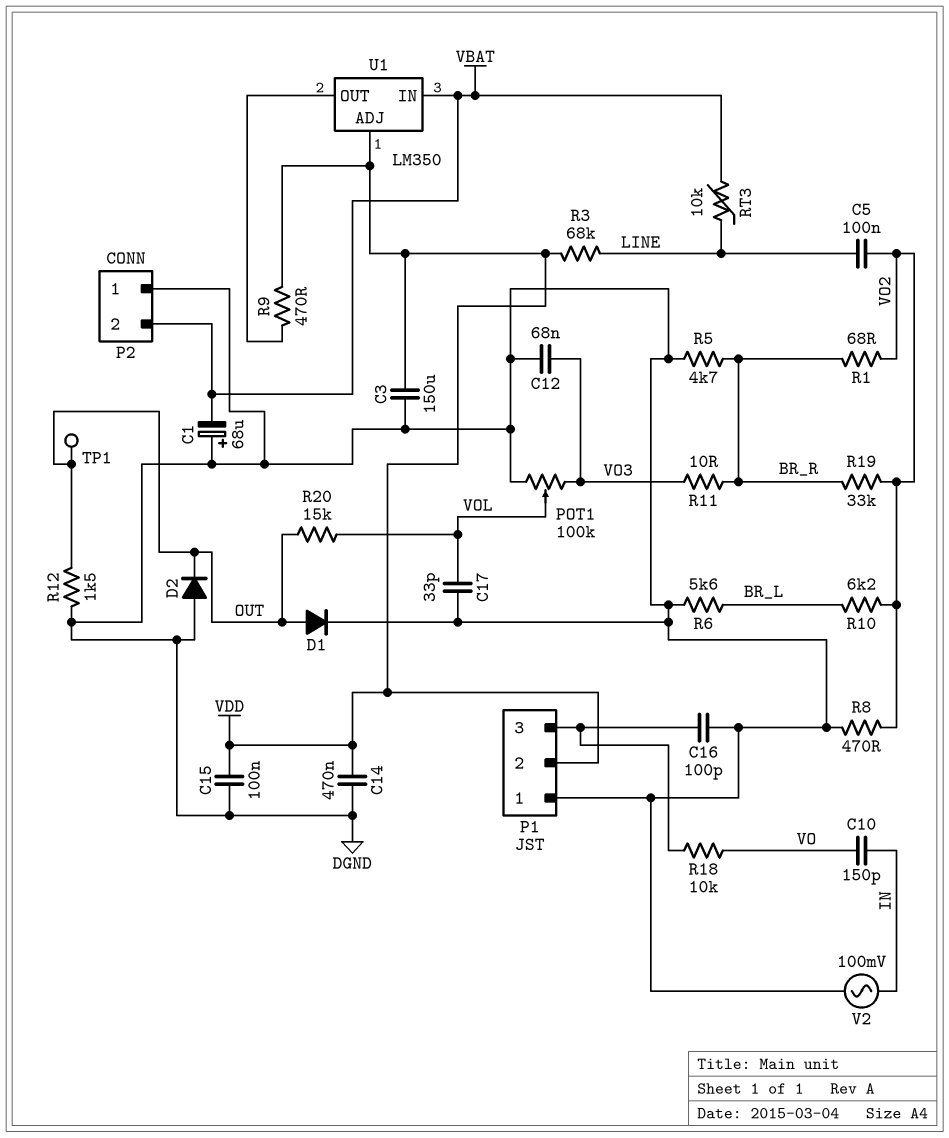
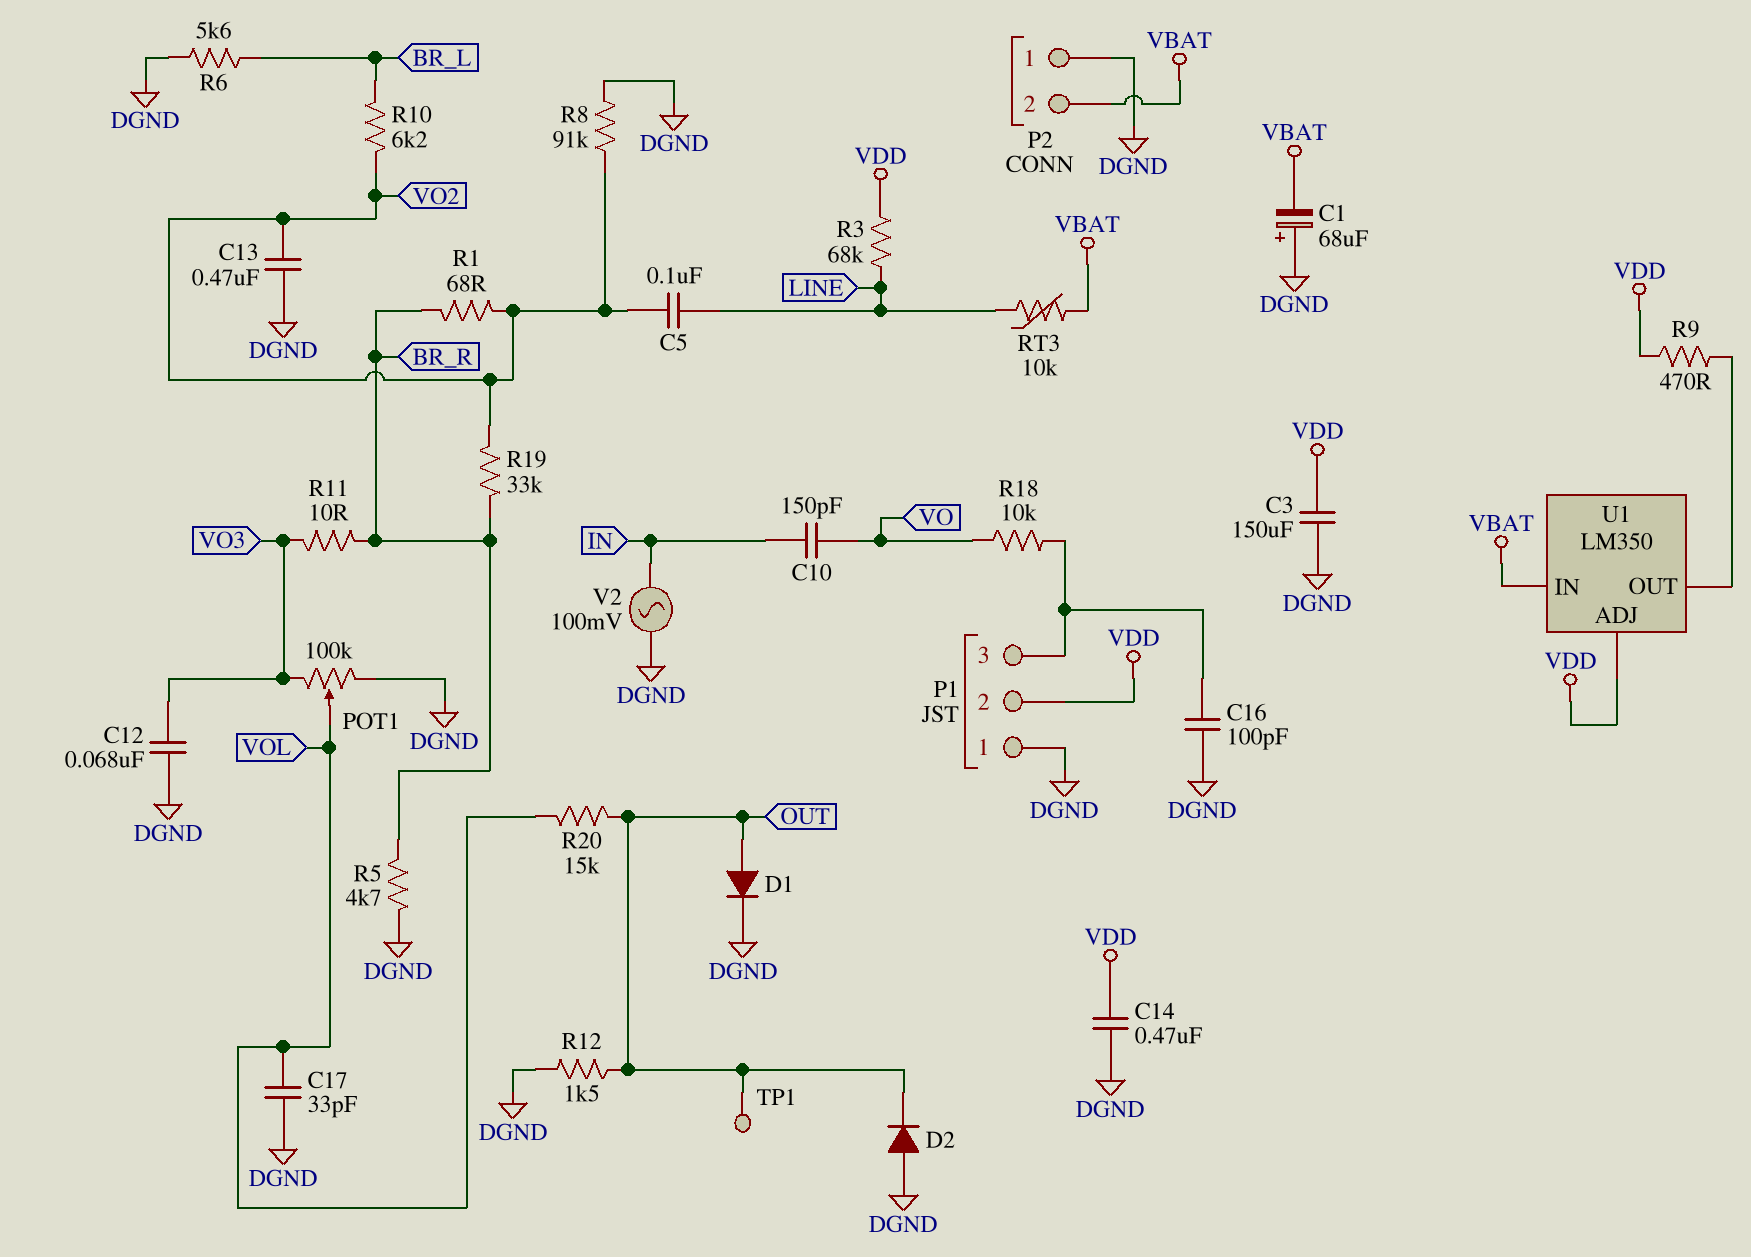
C13: none -> 470nF (DGND, VO2)
C15: 100nF (DGND, VDD) -> none
R8: 470 (DGND, VO2) -> 91k (DGND, VO2)

